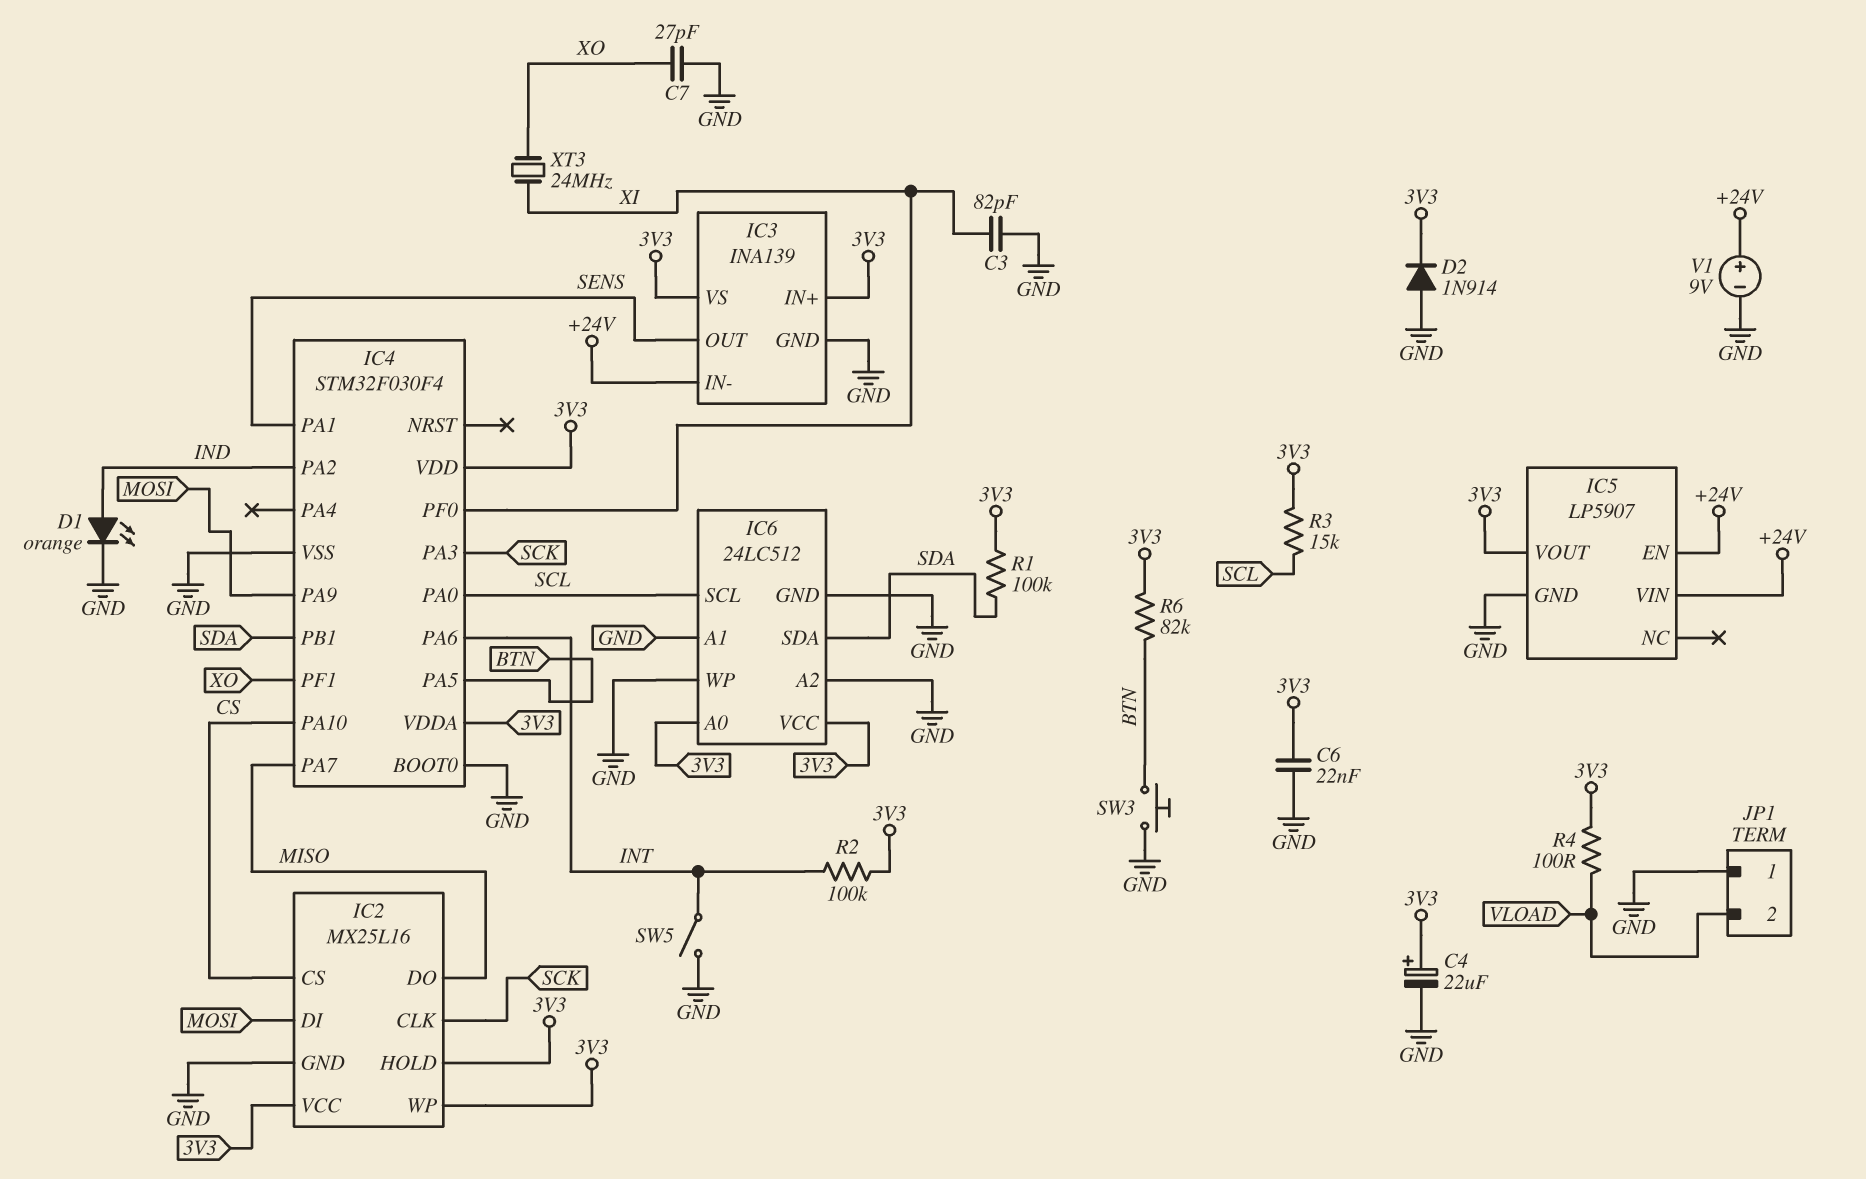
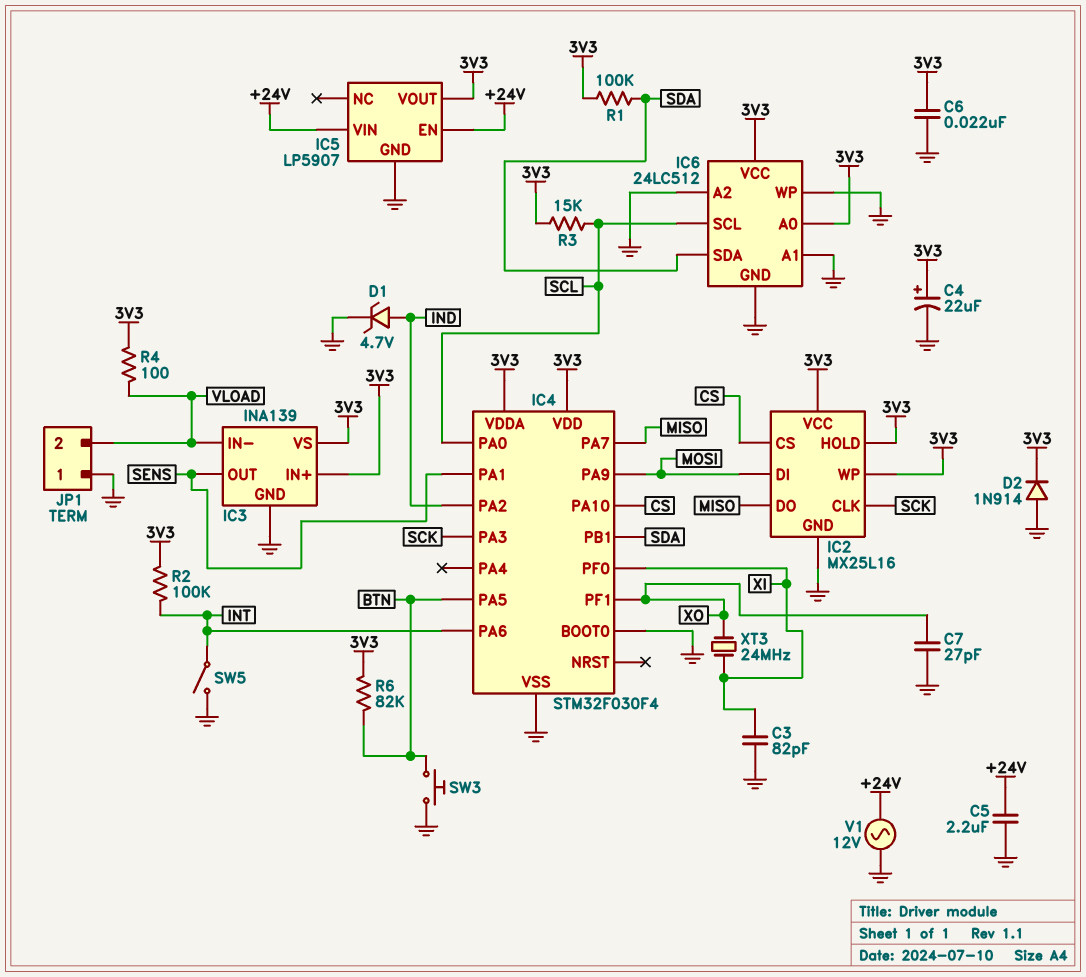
C5: none -> 2.2uF (+24V, GND)
D1: LED orange (A IND, K GND) -> zener 4.7V (A IND, K GND)
IC3 pin IN-: +24V -> VLOAD
V1: 9V (plus +24V, minus GND) -> AC 12V (+24V, GND)

